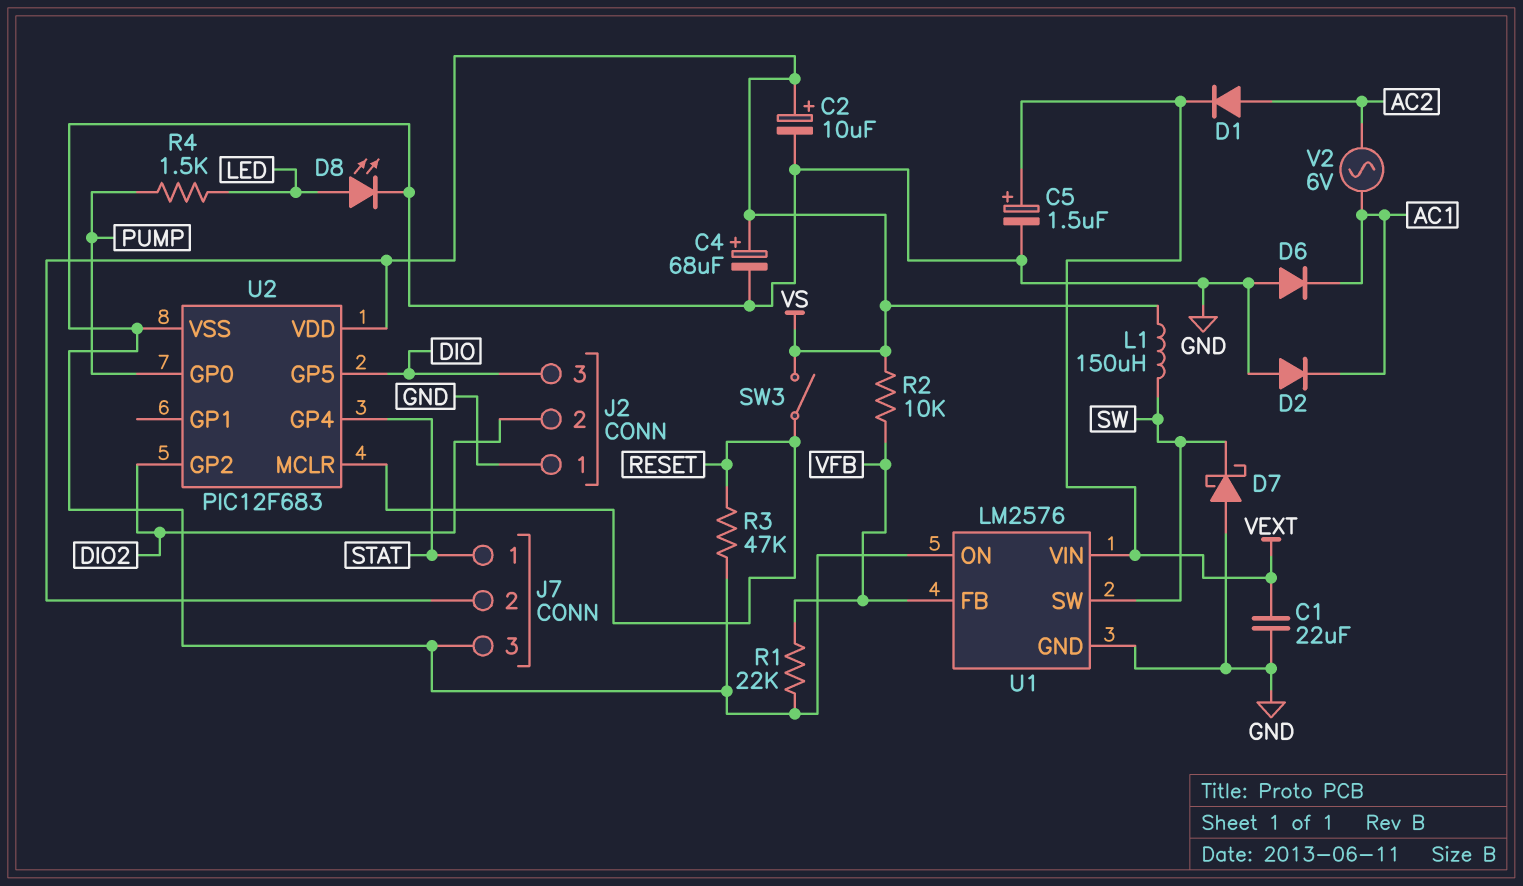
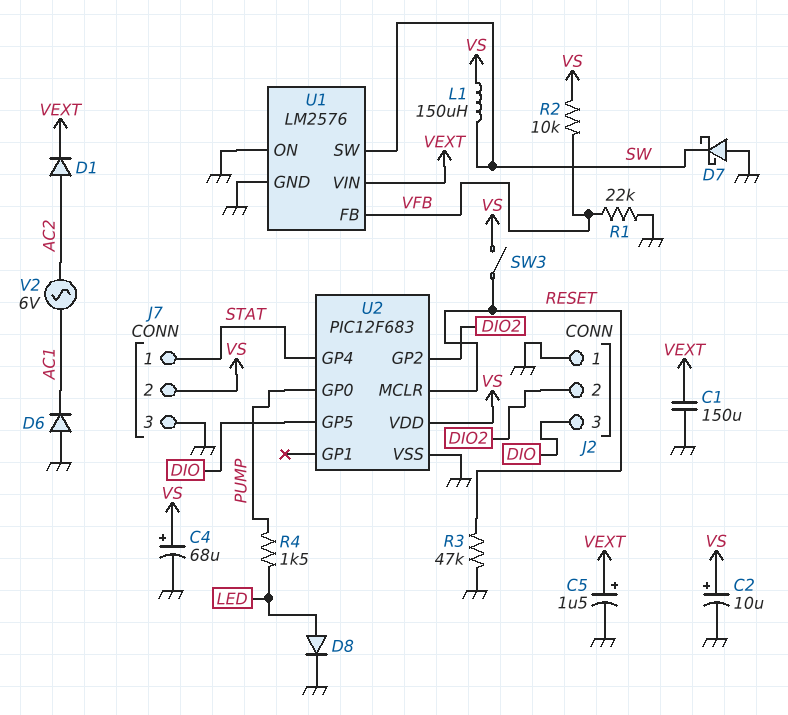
C1: 22uF (GND, VEXT) -> 150uF (GND, VEXT)
D2: diode (A GND, K AC1) -> none
D8: LED (A LED, K GND) -> diode (A LED, K GND)

